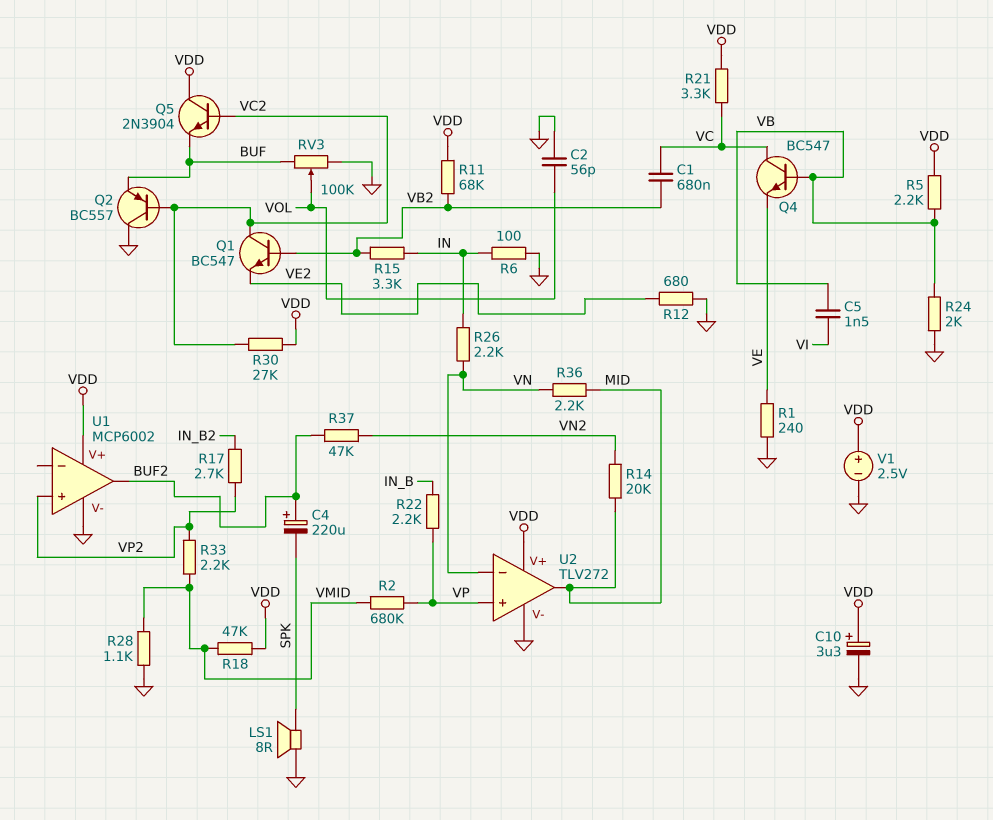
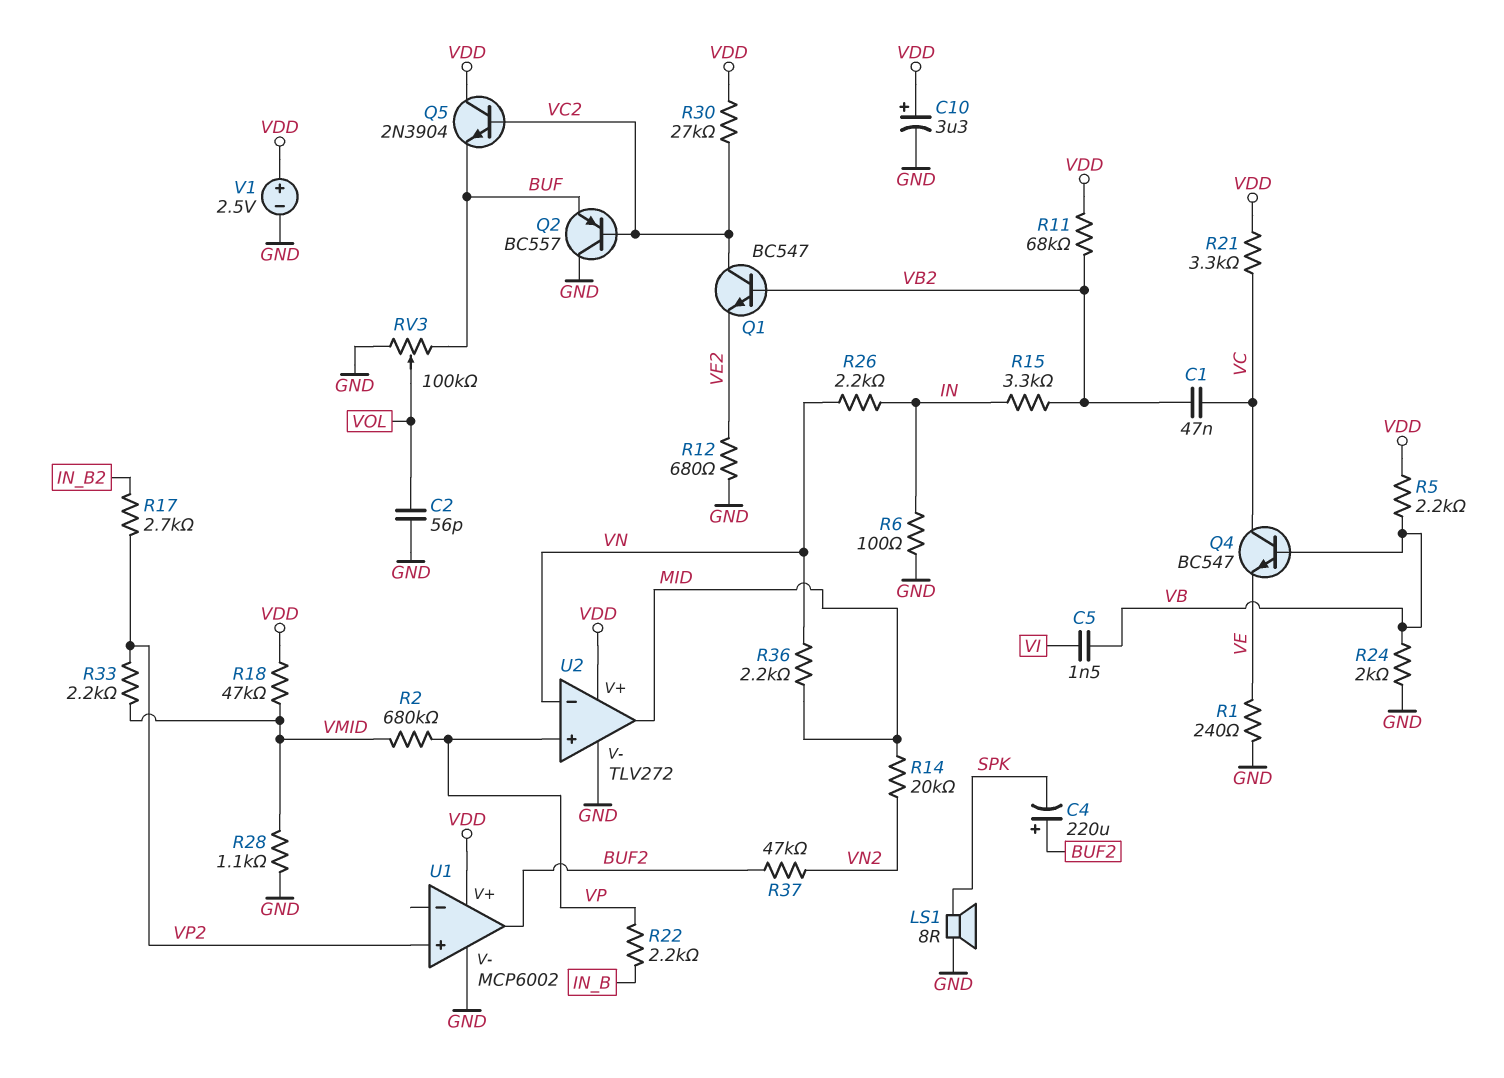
C1: 680nF (VB2, VC) -> 47nF (VB2, VC)

